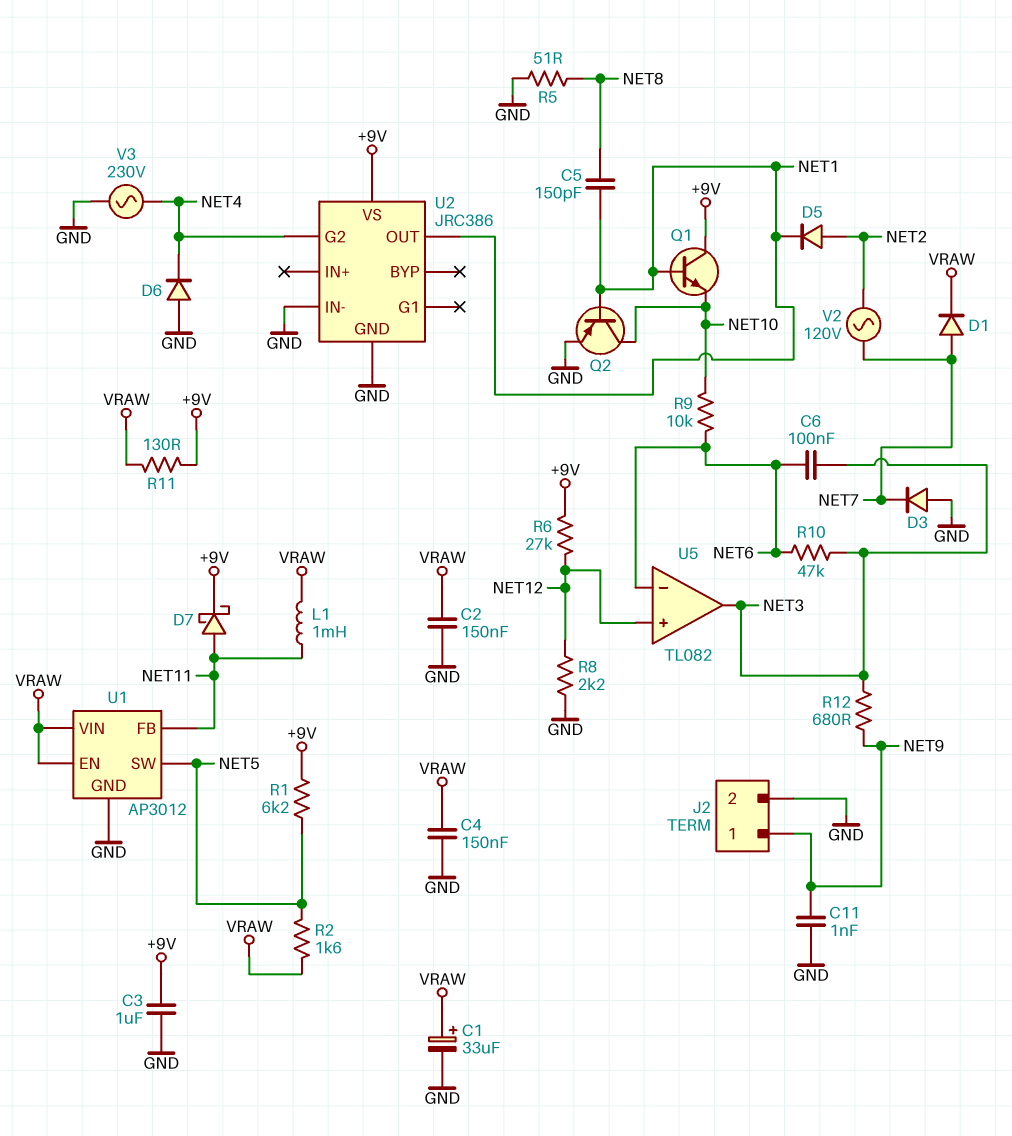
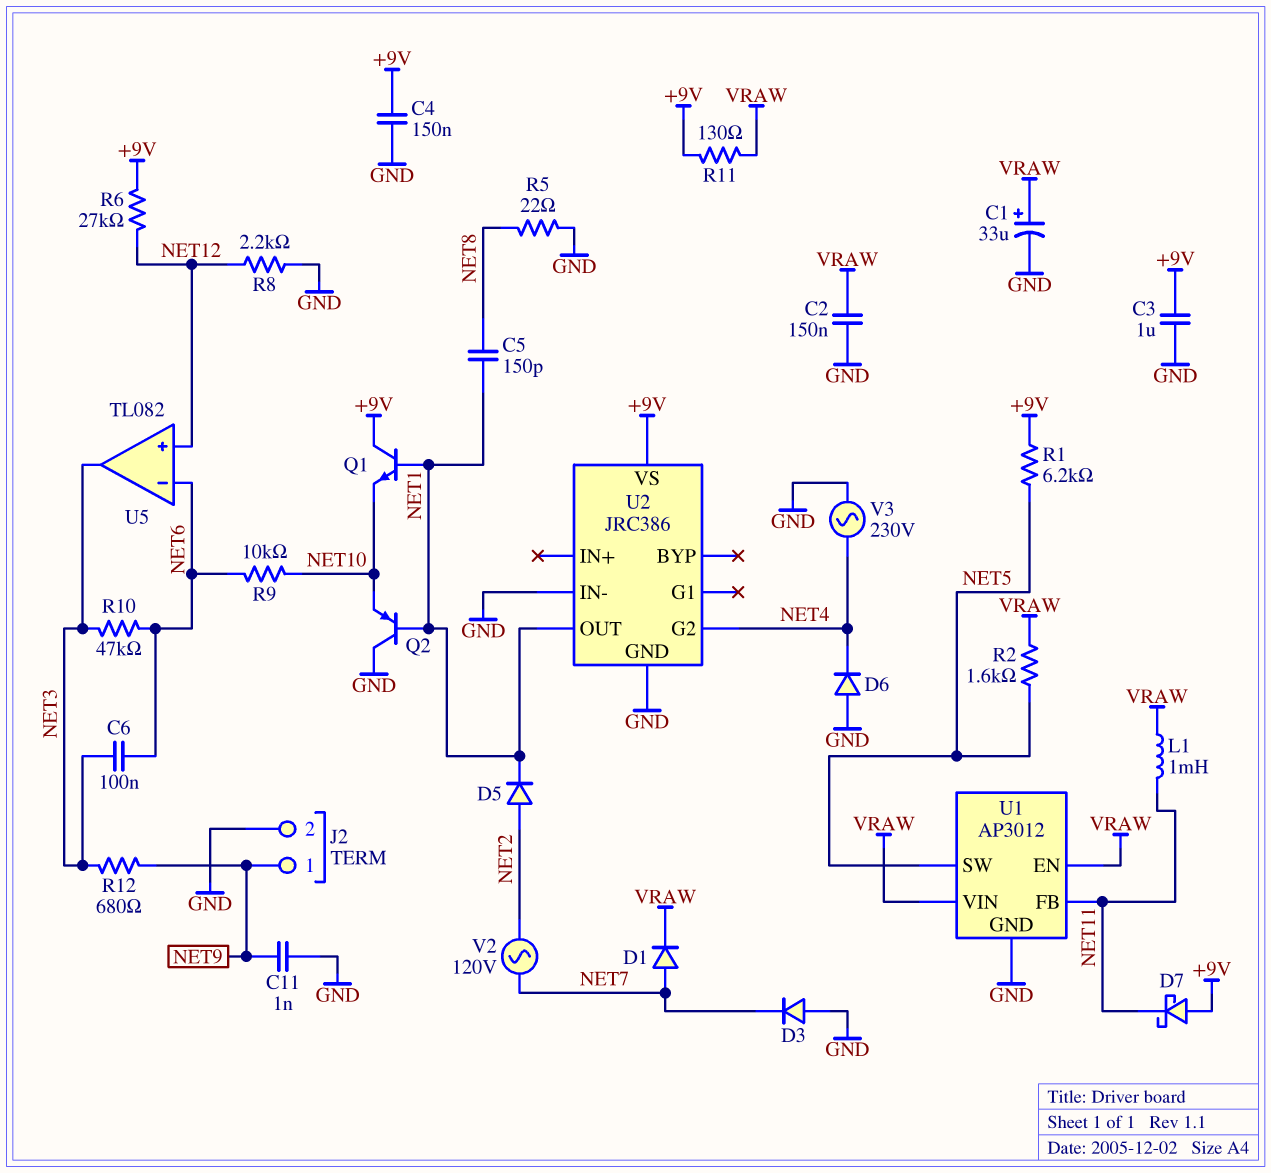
C4: 150nF (GND, VRAW) -> 150nF (+9V, GND)
D7: schottky (A NET11, K +9V) -> schottky (A +9V, K NET11)
Q2: PNP (B NET1, C NET10, E GND) -> PNP (B NET1, C GND, E NET10)
R5: 51 (GND, NET8) -> 22 (GND, NET8)

